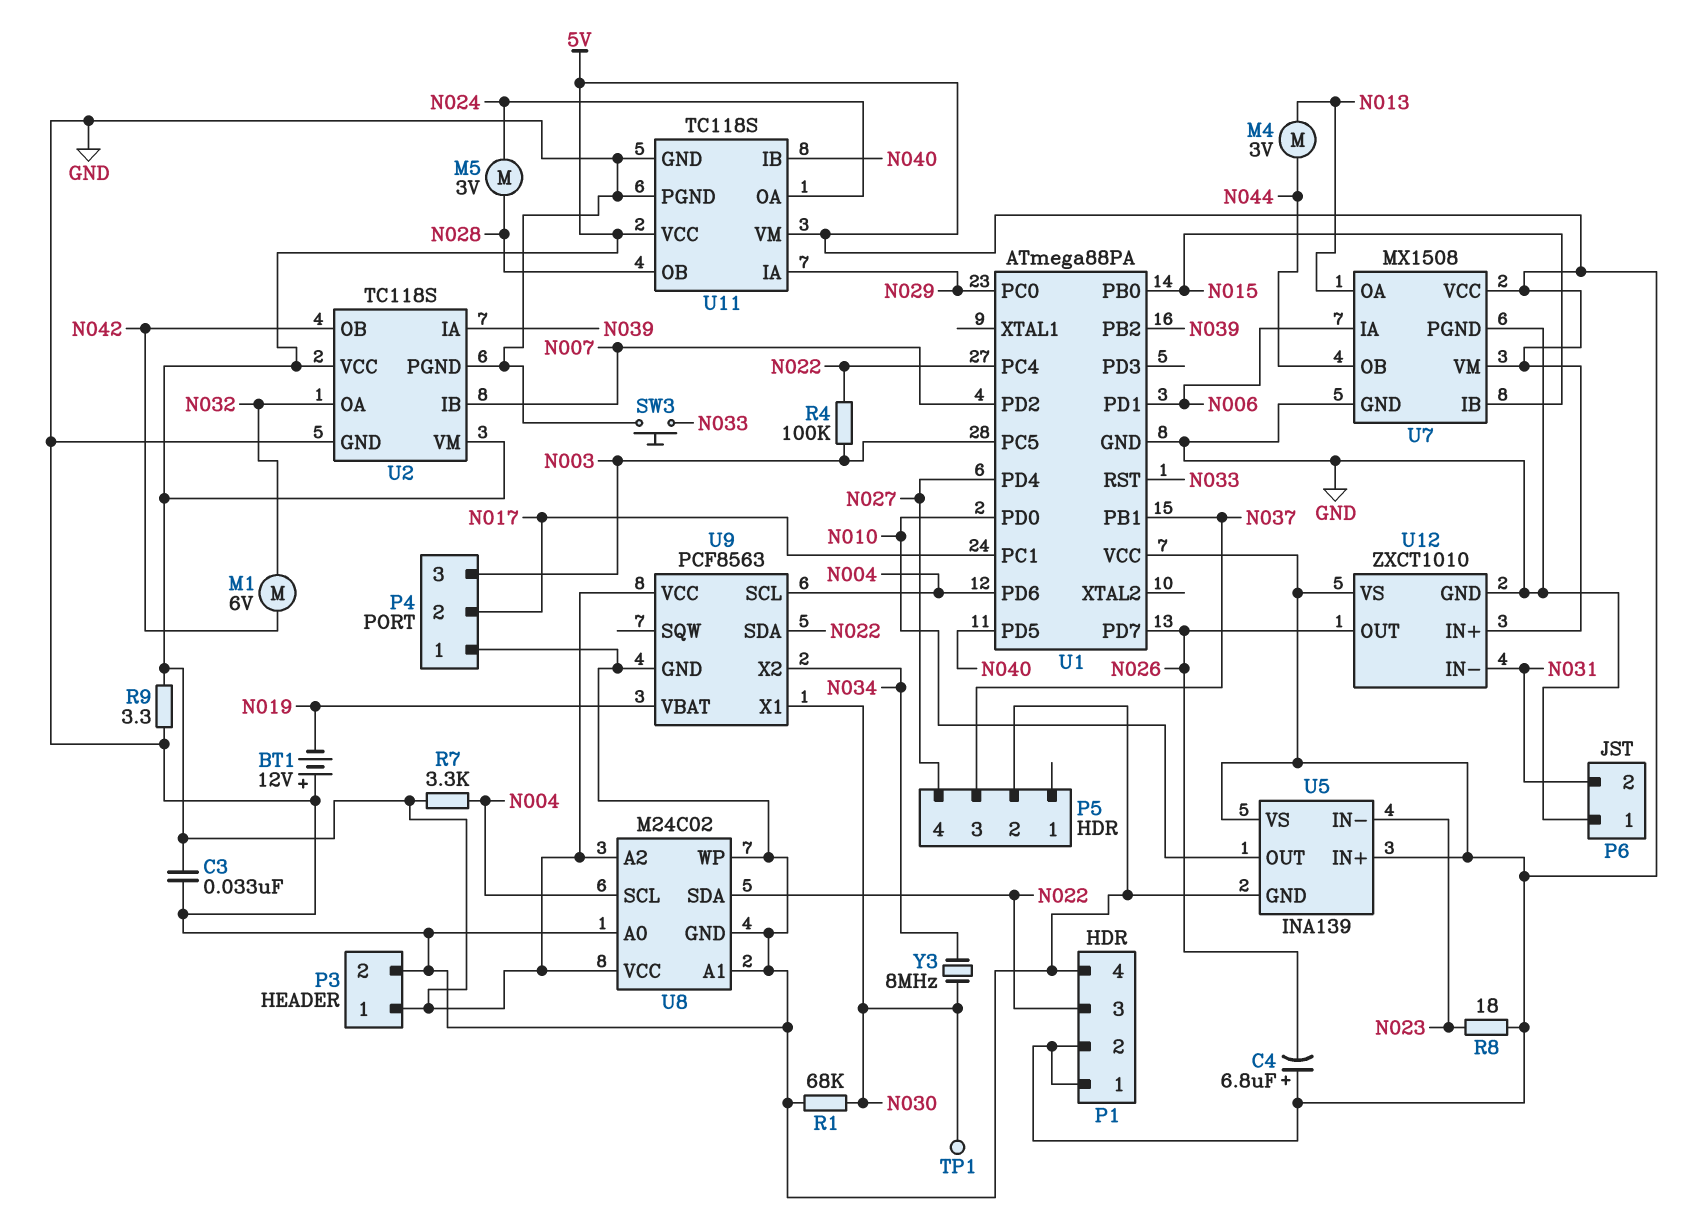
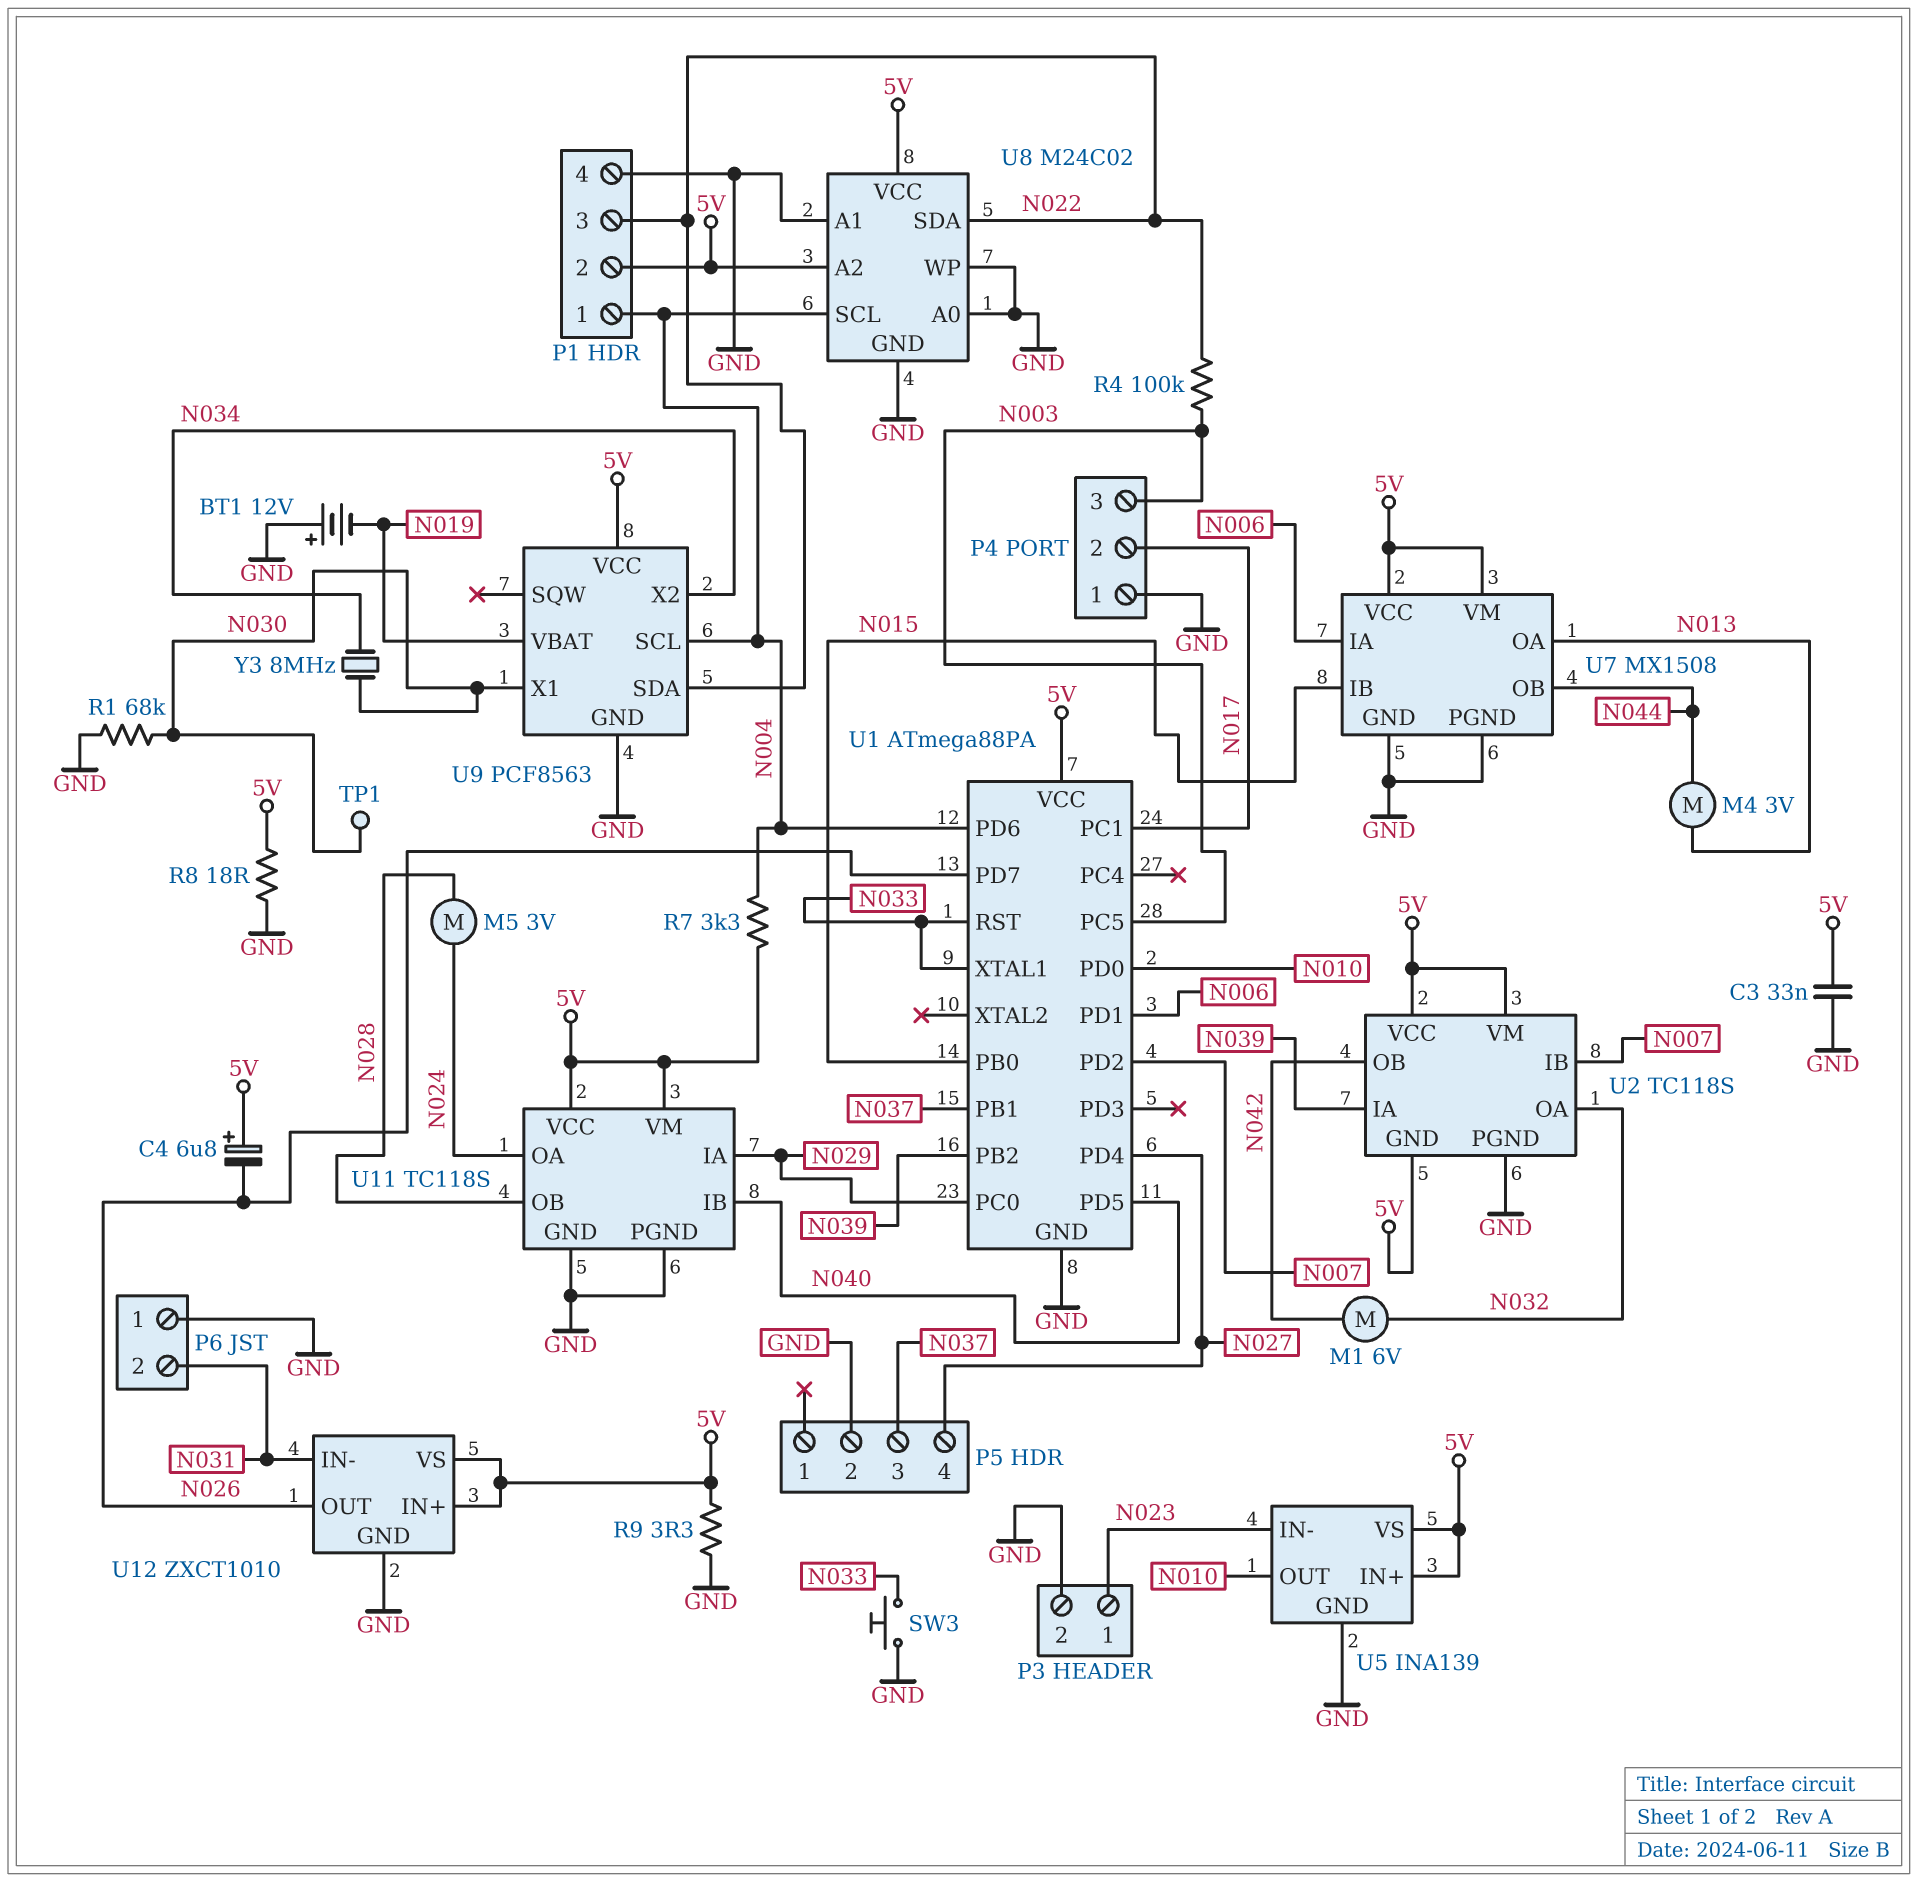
P1 pin 1: 5V -> N004
P3 pin 1: 5V -> N023
R8: 18 (5V, N023) -> 18 (5V, GND)
U1 pin PC4: N022 -> none
U1 pin XTAL1: none -> N033
U2 pin GND: GND -> 5V

